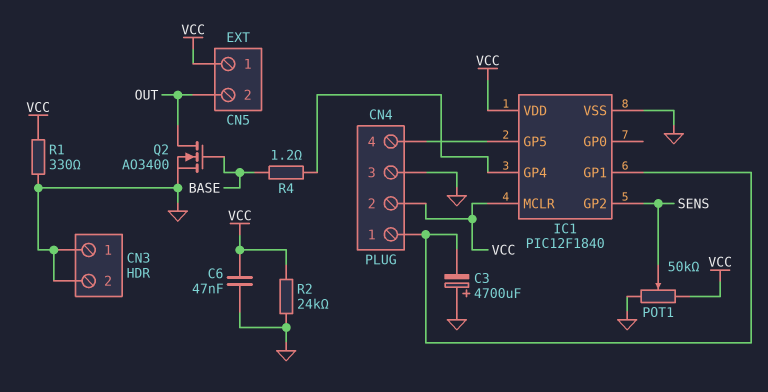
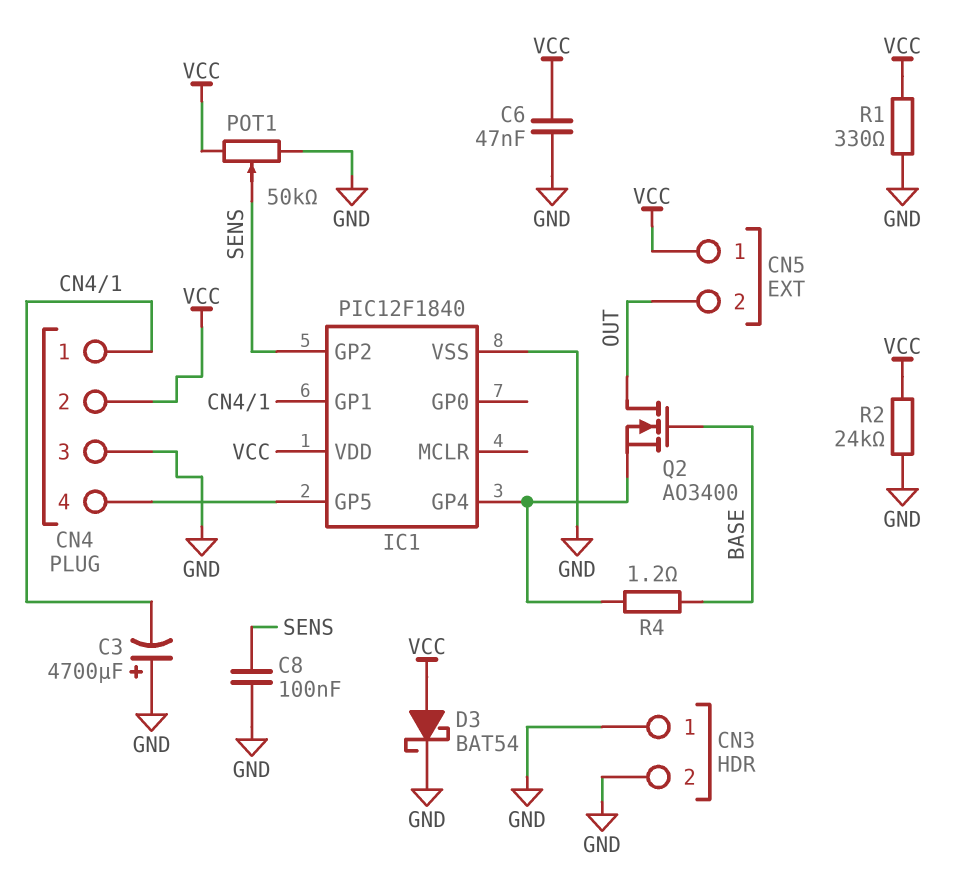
C8: none -> 100nF (GND, SENS)
D3: none -> schottky BAT54 (A VCC, K GND)
IC1 pin MCLR: VCC -> none
Q2: NMOS AO3400 (G BASE, D OUT, S GND) -> NMOS AO3400 (G BASE, D OUT, S IC1/GP4)

